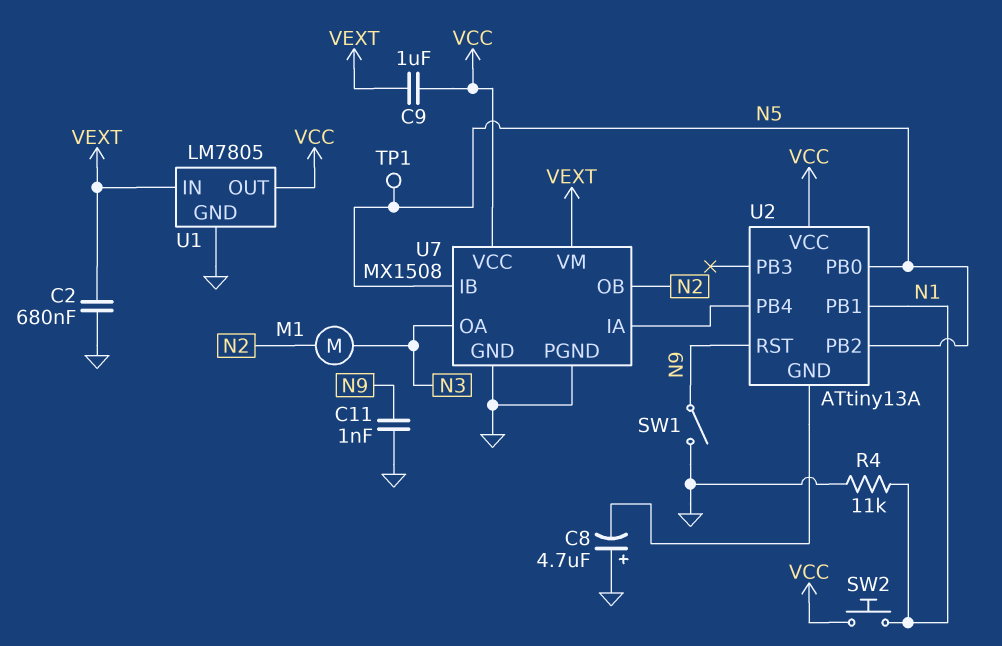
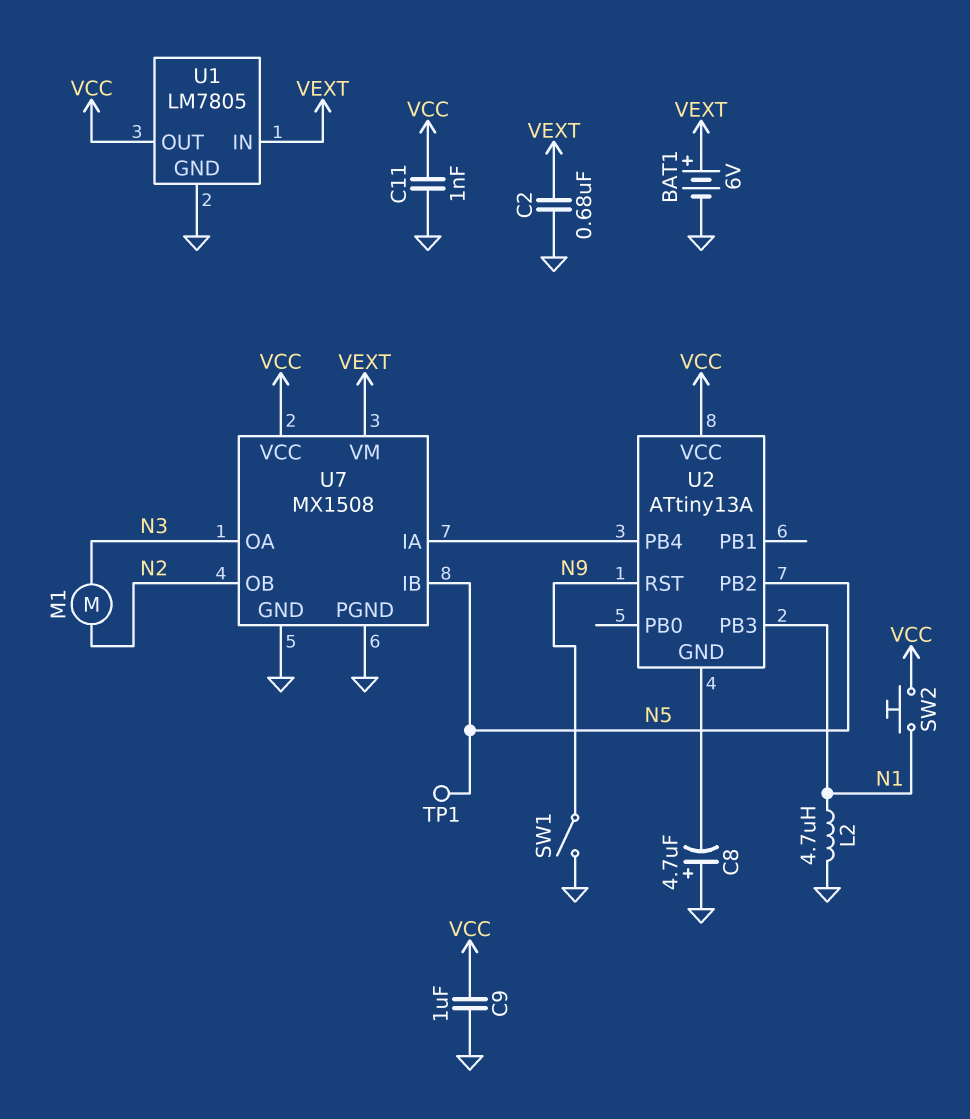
BAT1: none -> 6V (plus VEXT, minus GND)
C9: 1uF (VCC, VEXT) -> 1uF (GND, VCC)
C11: 1nF (GND, N9) -> 1nF (GND, VCC)
L2: none -> 4.7uH (GND, N1)
R4: 11k (GND, N1) -> none
U2 pin PB0: N5 -> none
U2 pin PB1: N1 -> none
U2 pin PB3: none -> N1

